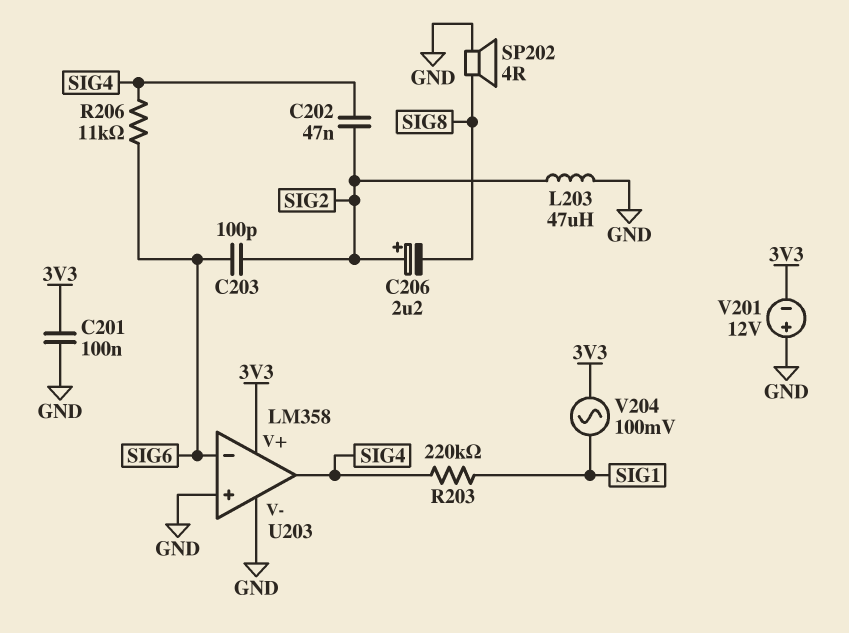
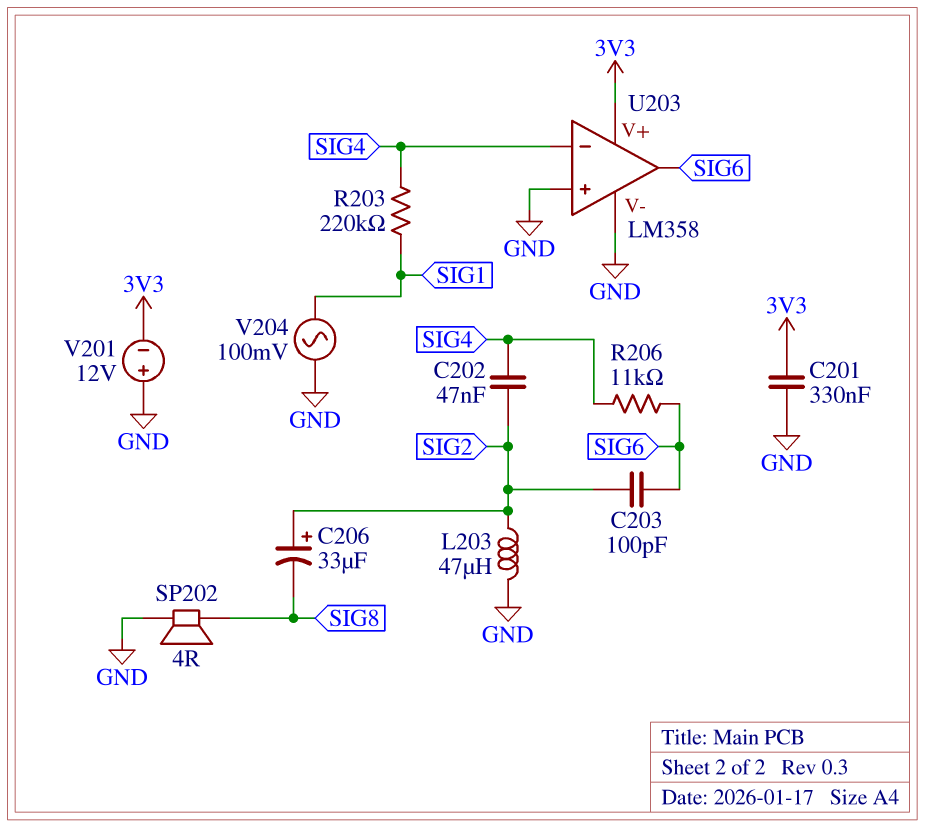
C201: 100nF (3V3, GND) -> 330nF (3V3, GND)
C206: 2.2uF (plus SIG2, minus SIG8) -> 33uF (plus SIG2, minus SIG8)
U203 pin in-: SIG6 -> SIG4
U203 pin out: SIG4 -> SIG6
V204: AC 100mV (3V3, SIG1) -> AC 100mV (GND, SIG1)

